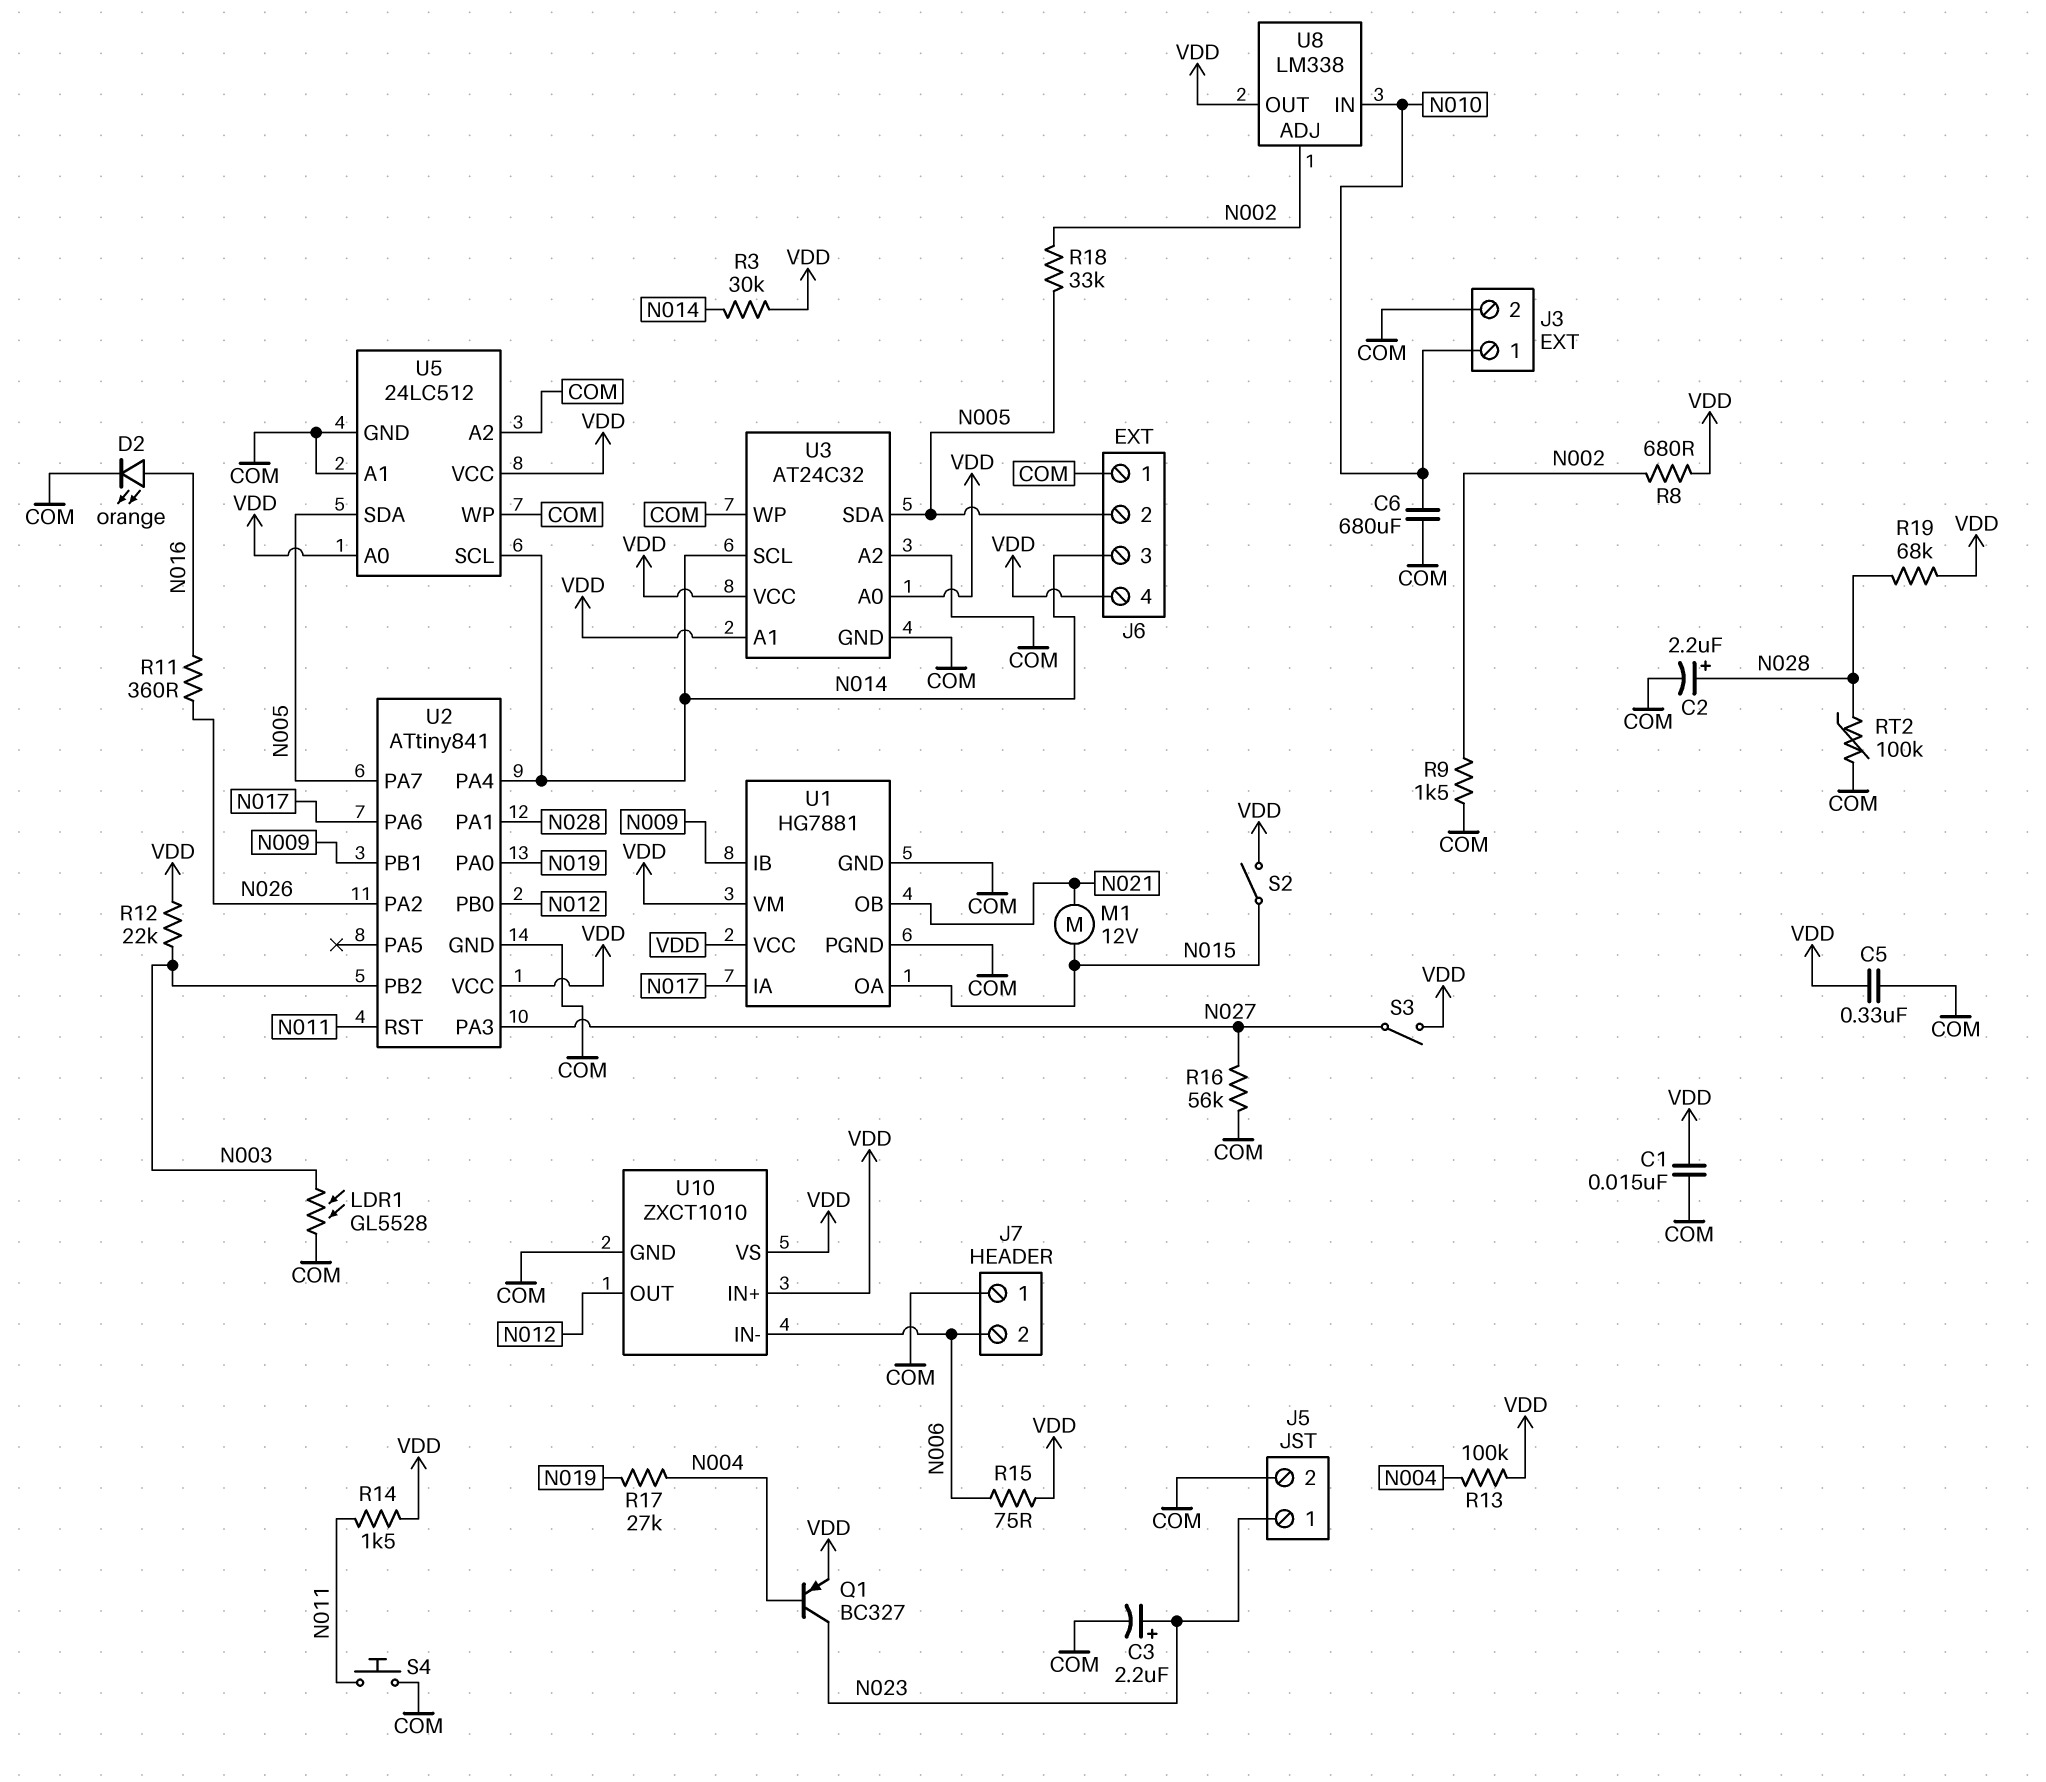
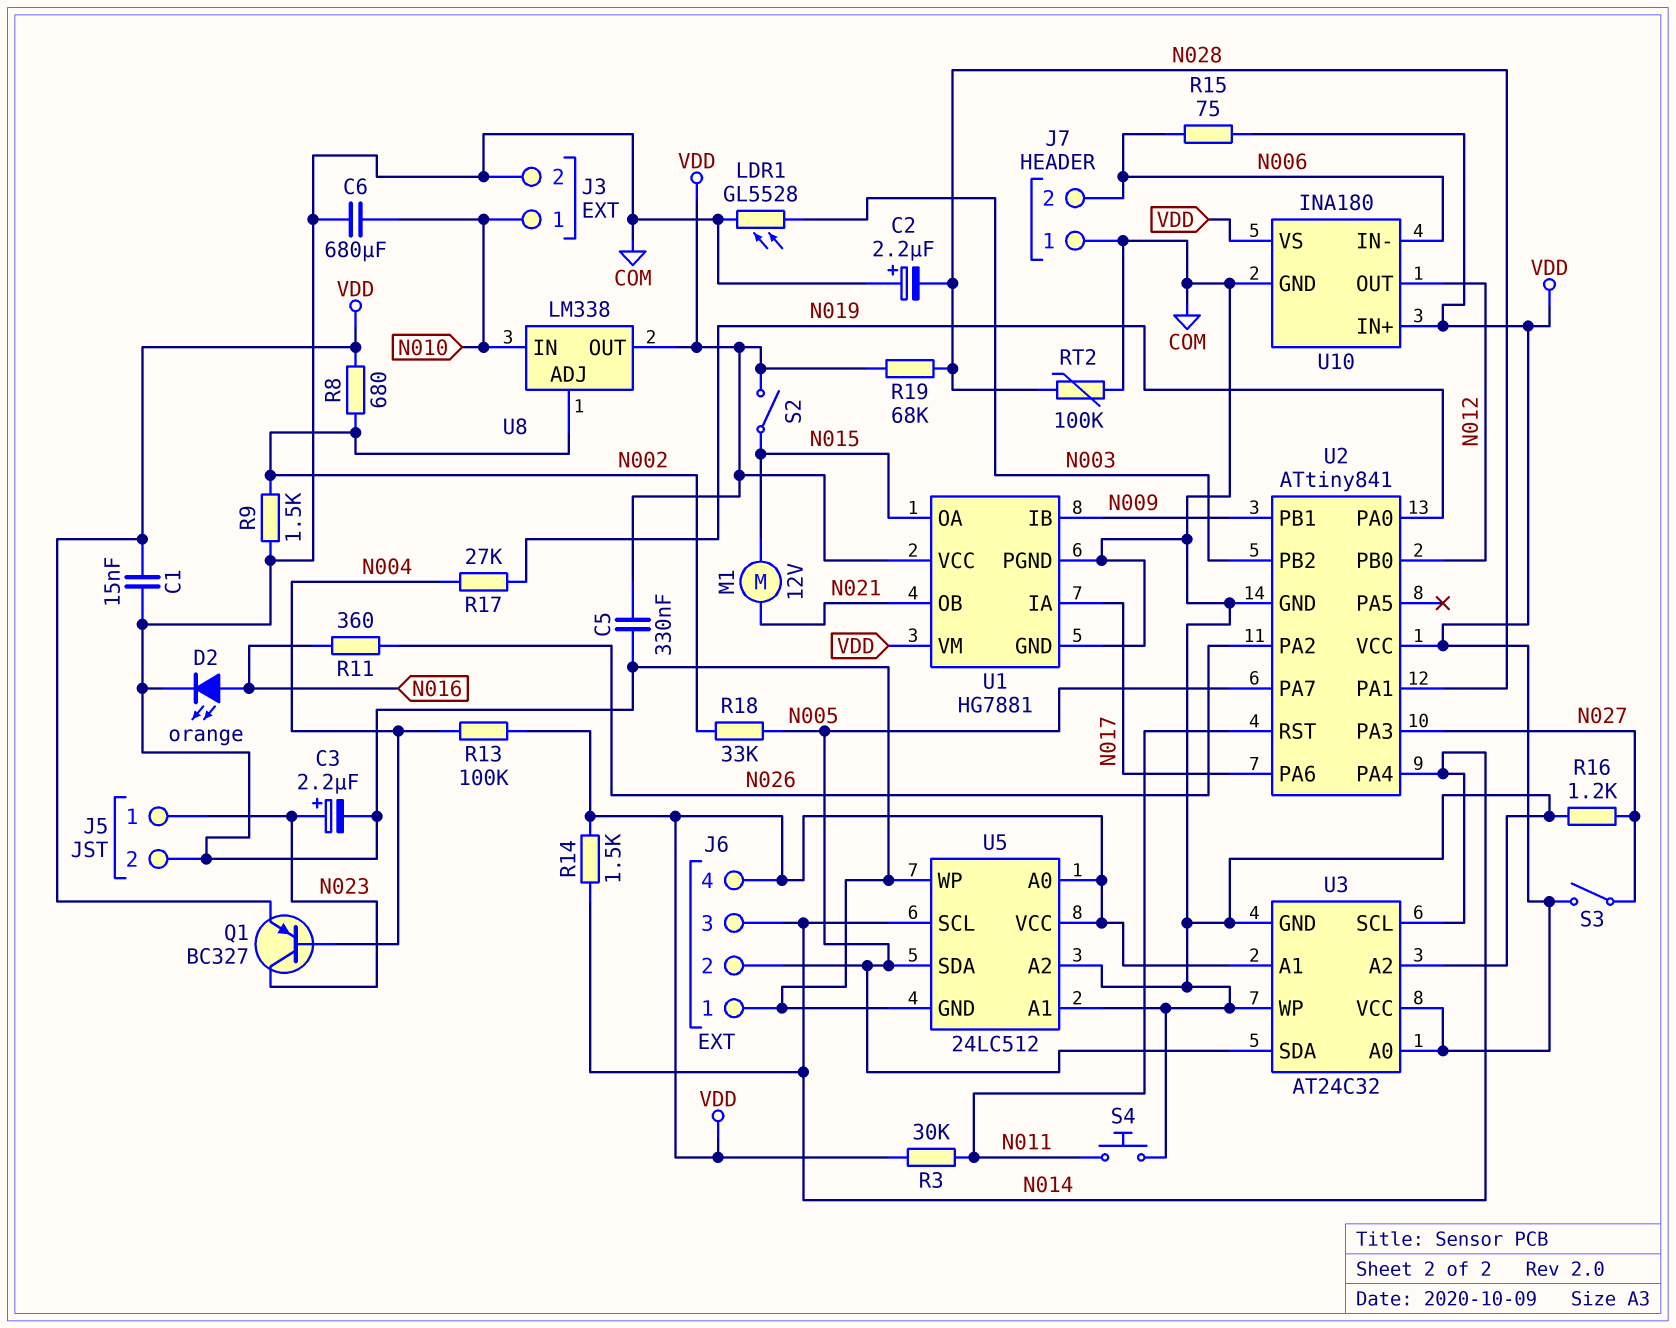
C2: 2.2uF (plus N028, minus COM) -> 2.2uF (plus COM, minus N028)
R3: 30k (N014, VDD) -> 30k (N011, VDD)
R12: 22k (N003, VDD) -> none
R14: 1.5k (N011, VDD) -> 1.5k (N014, VDD)
R16: 56k (COM, N027) -> 1.2k (COM, N027)
U10: ZXCT1010 -> INA180

